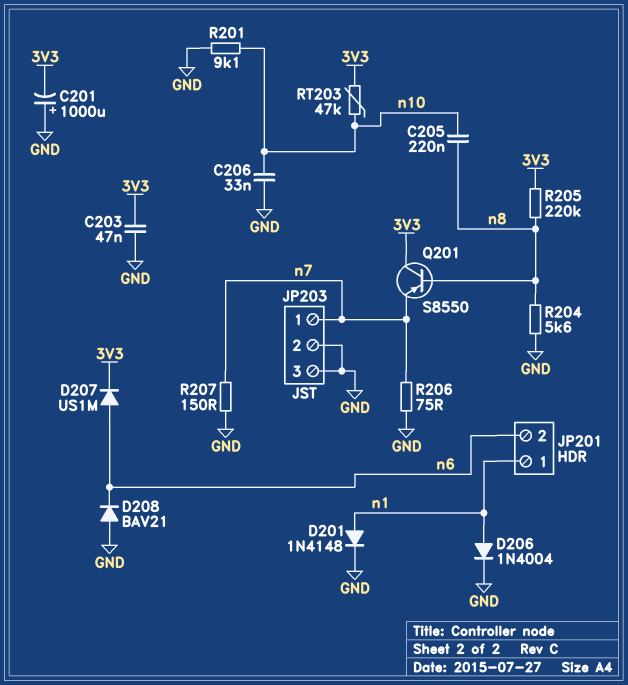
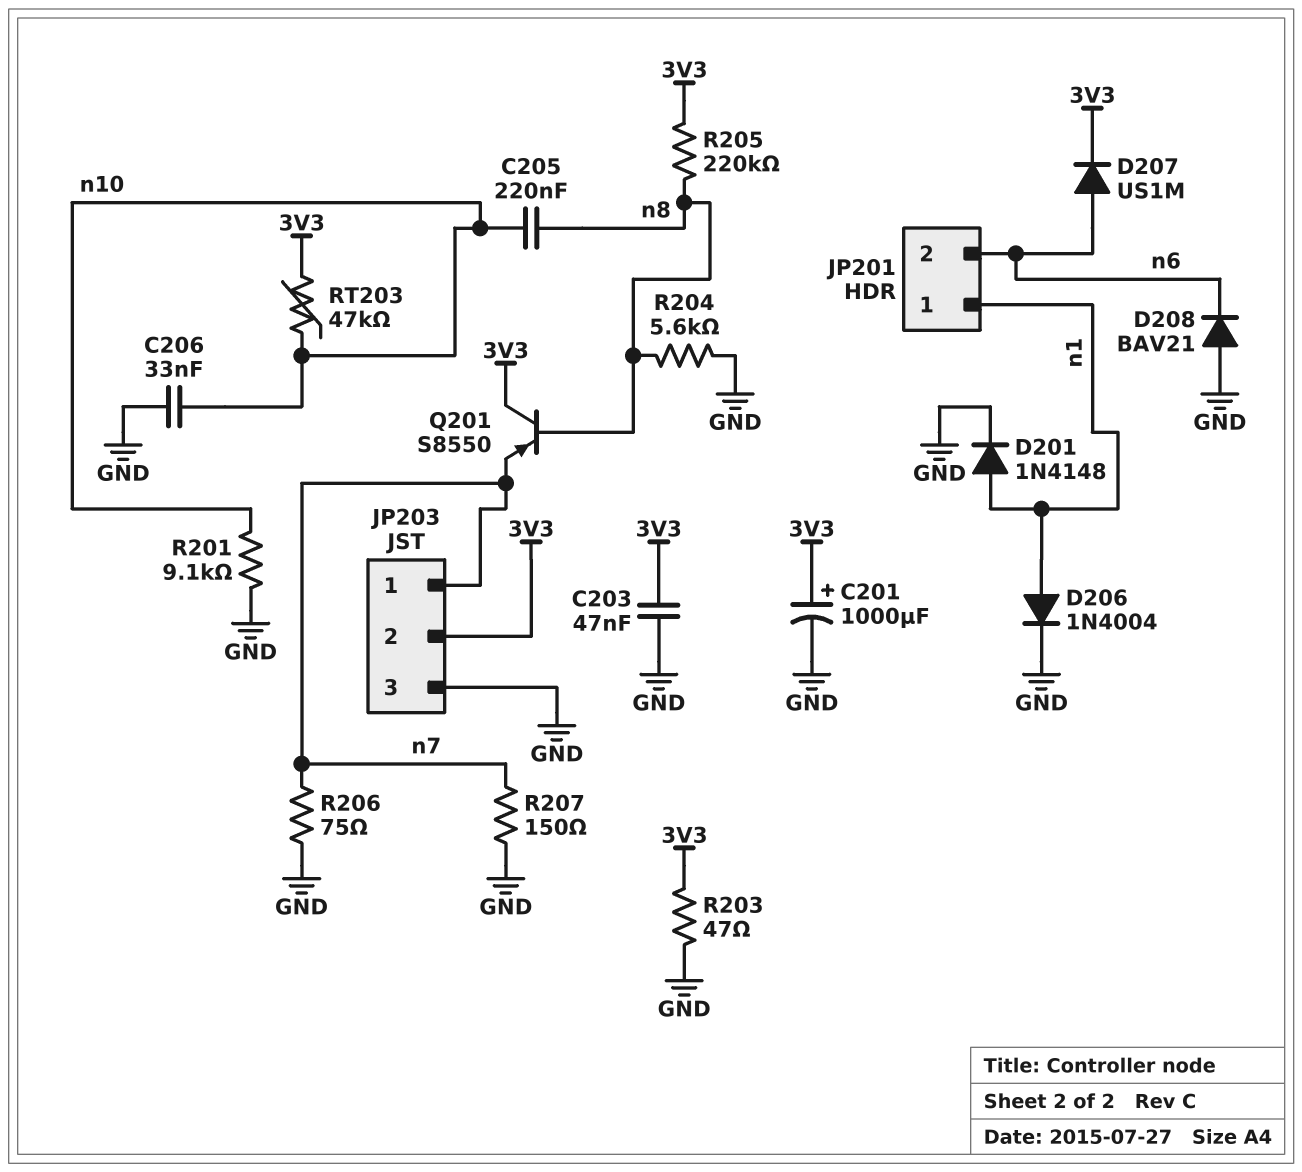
C201: 1000uF (plus GND, minus 3V3) -> 1000uF (plus 3V3, minus GND)
JP203 pin 2: GND -> 3V3
R203: none -> 47 (3V3, GND)

